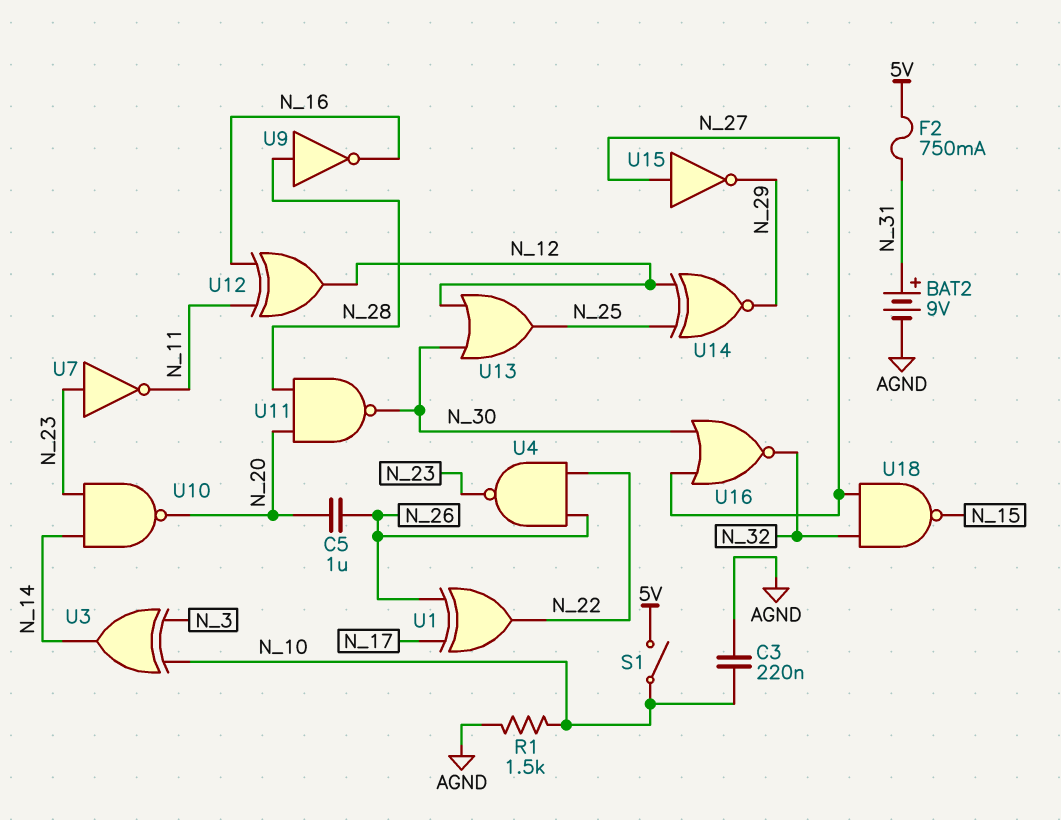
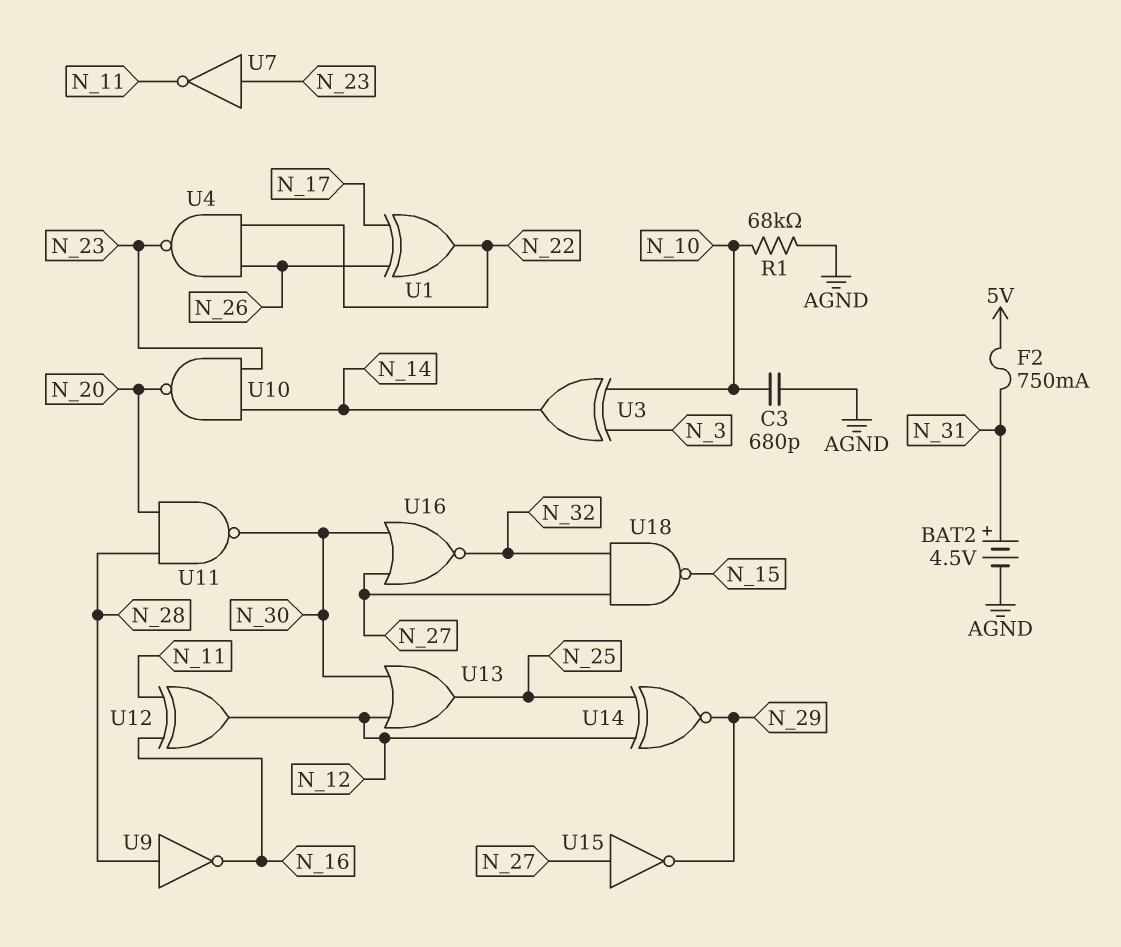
BAT2: 9V (plus N_31, minus AGND) -> 4.5V (plus N_31, minus AGND)
C3: 220nF (AGND, N_10) -> 680pF (AGND, N_10)
C5: 1uF (N_20, N_26) -> none
R1: 1.5k (AGND, N_10) -> 68k (AGND, N_10)
S1: switch (5V, N_10) -> none

